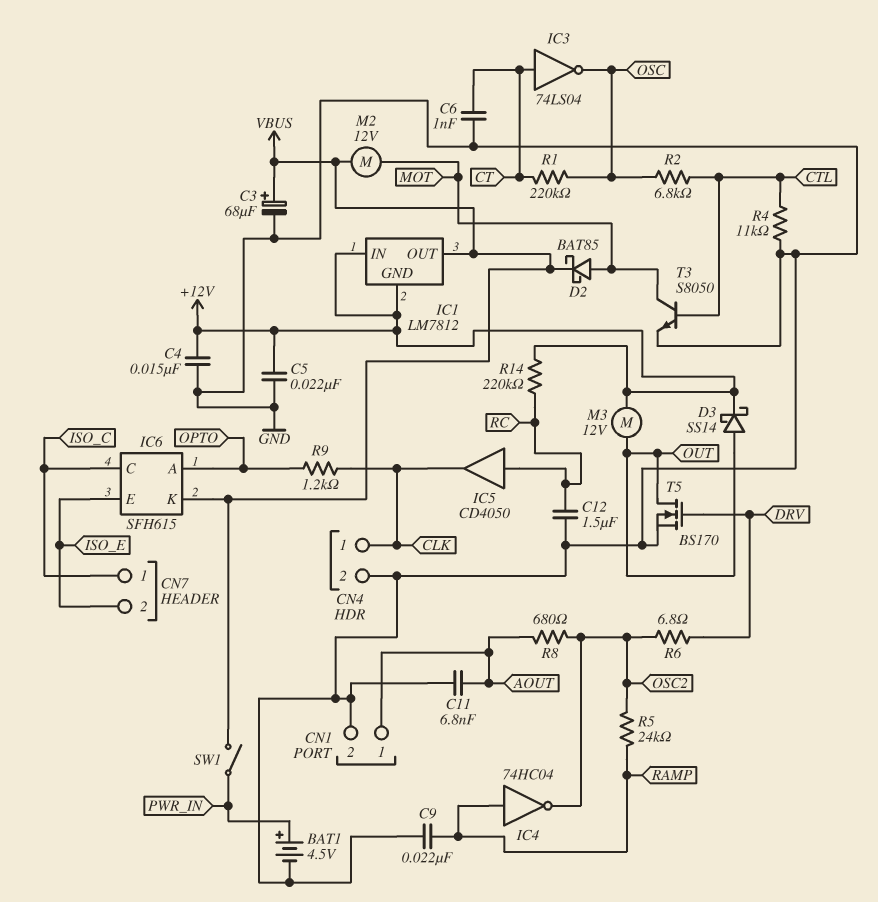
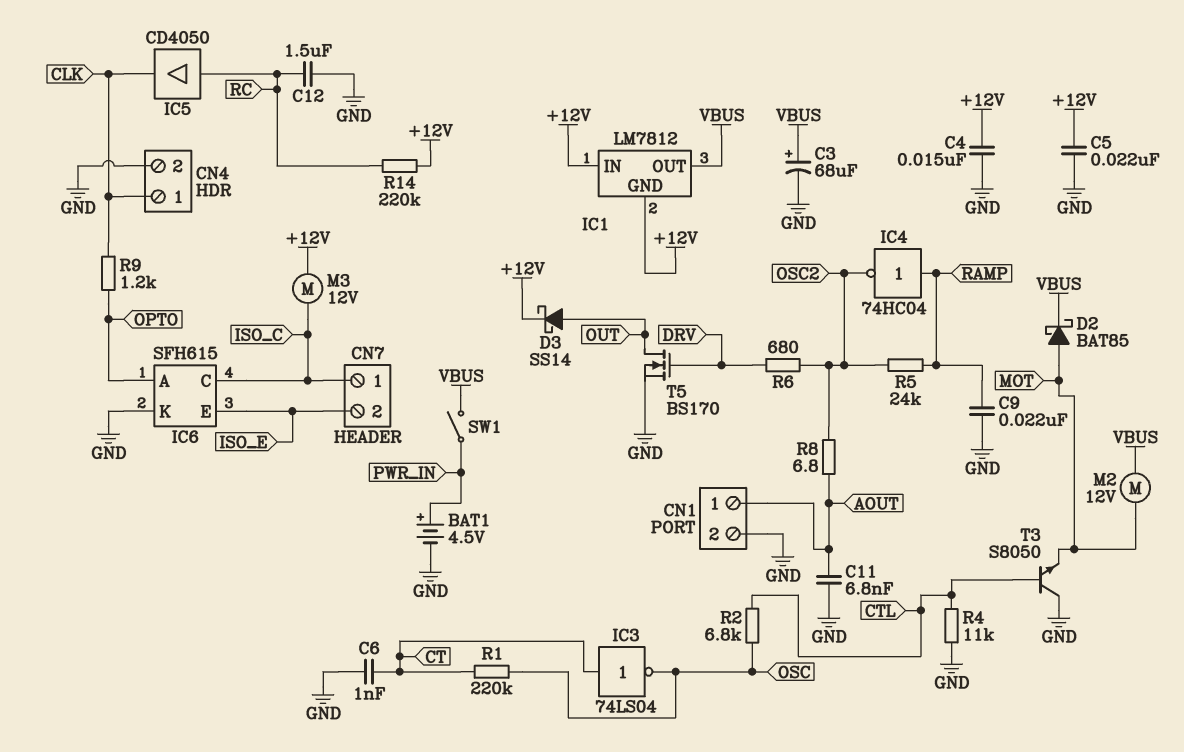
IC6 pin K: VBUS -> GND
M3: motor 12V (+12V, OUT) -> motor 12V (+12V, ISO_C)
R6: 6.8 (DRV, OSC2) -> 680 (DRV, OSC2)
R8: 680 (AOUT, OSC2) -> 6.8 (AOUT, OSC2)
T3: NPN S8050 (B CTL, C MOT, E GND) -> NPN S8050 (B CTL, C GND, E MOT)

